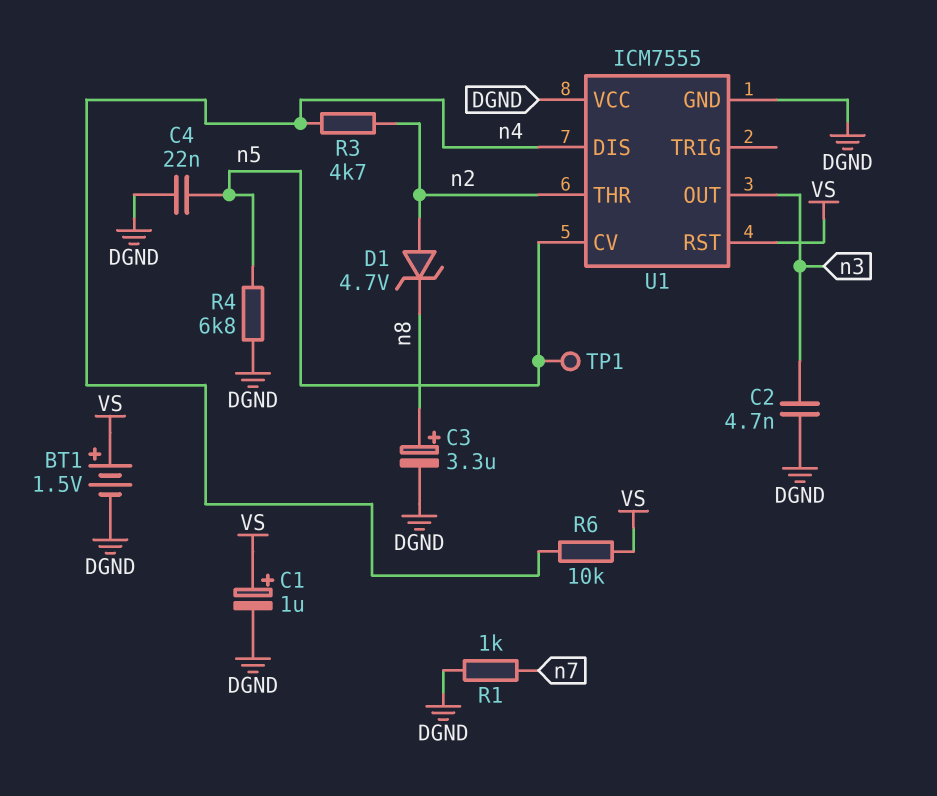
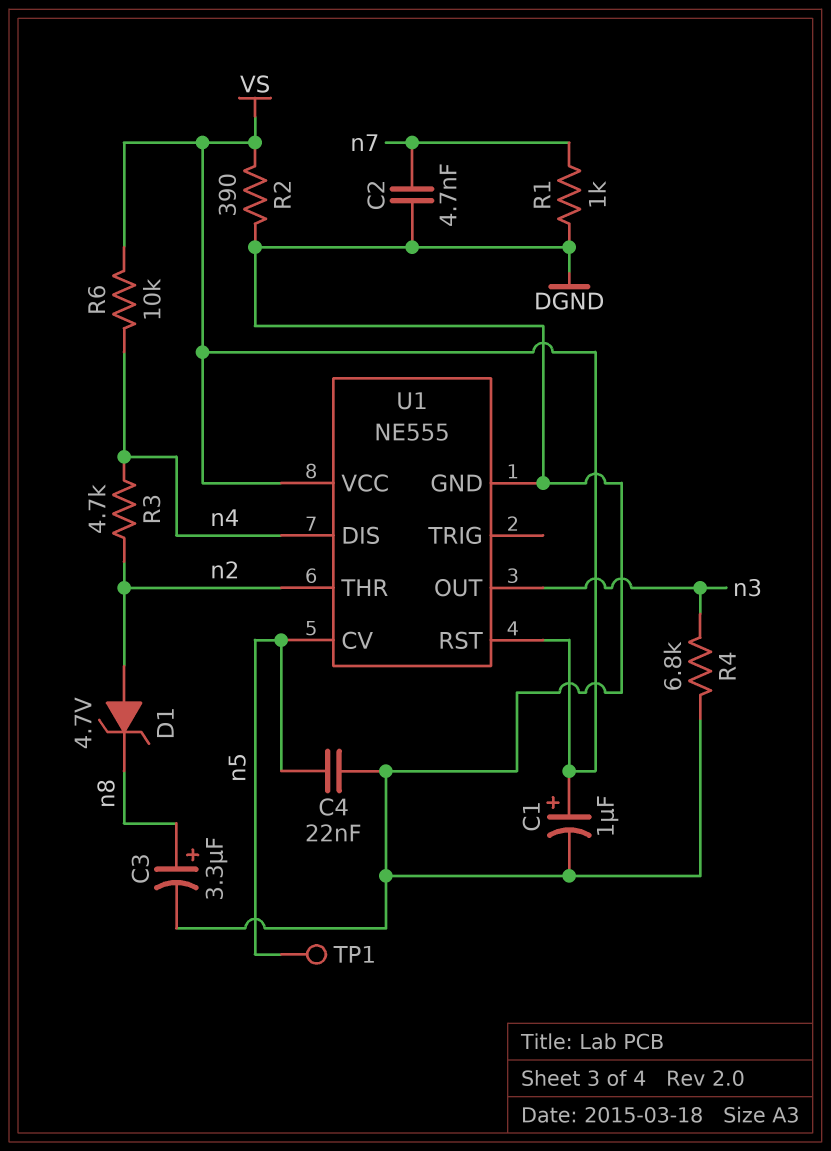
BT1: 1.5V (plus VS, minus DGND) -> none
C2: 4.7nF (DGND, n3) -> 4.7nF (DGND, n7)
R2: none -> 390 (DGND, VS)
R4: 6.8k (DGND, n5) -> 6.8k (DGND, n3)
U1: ICM7555 -> NE555
U1 pin VCC: DGND -> VS

